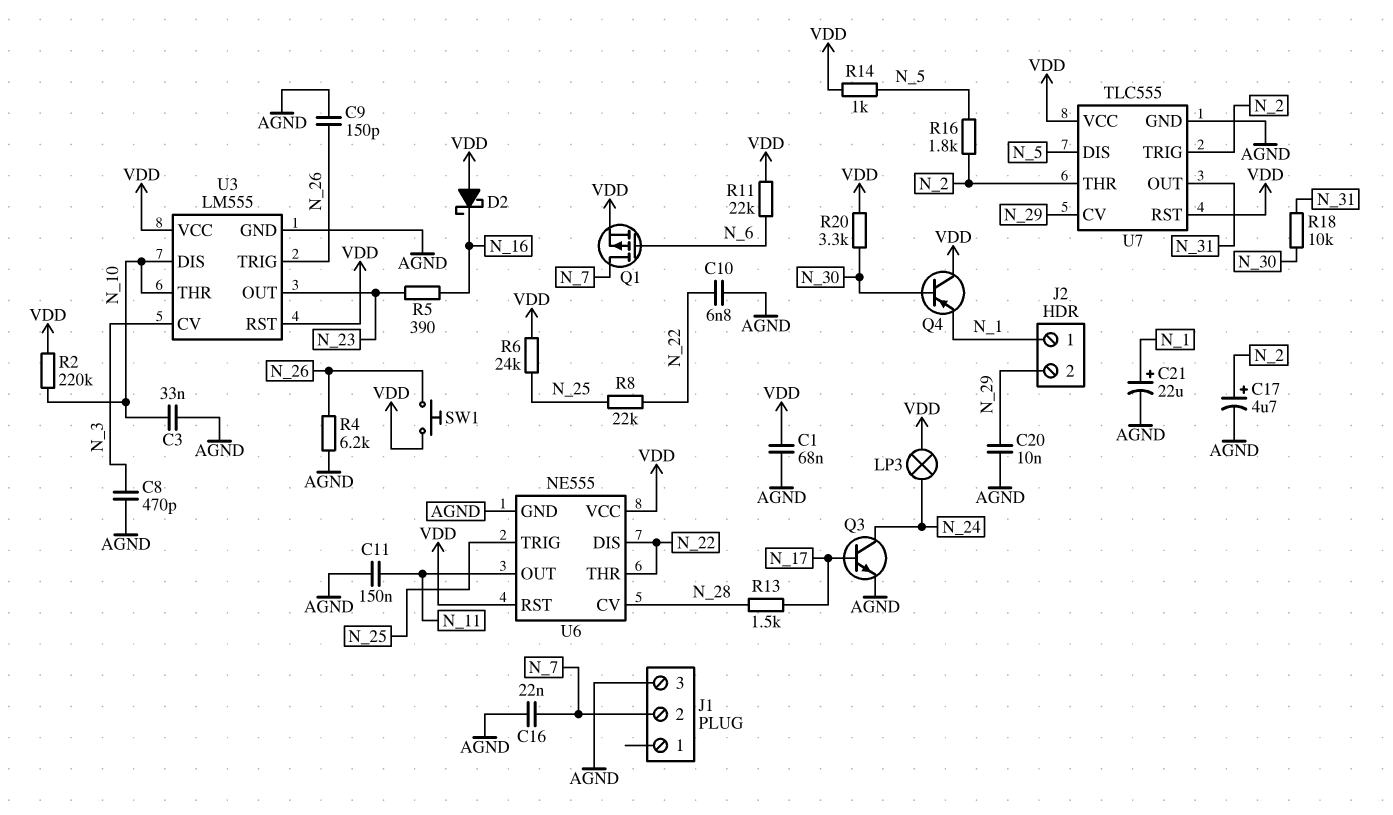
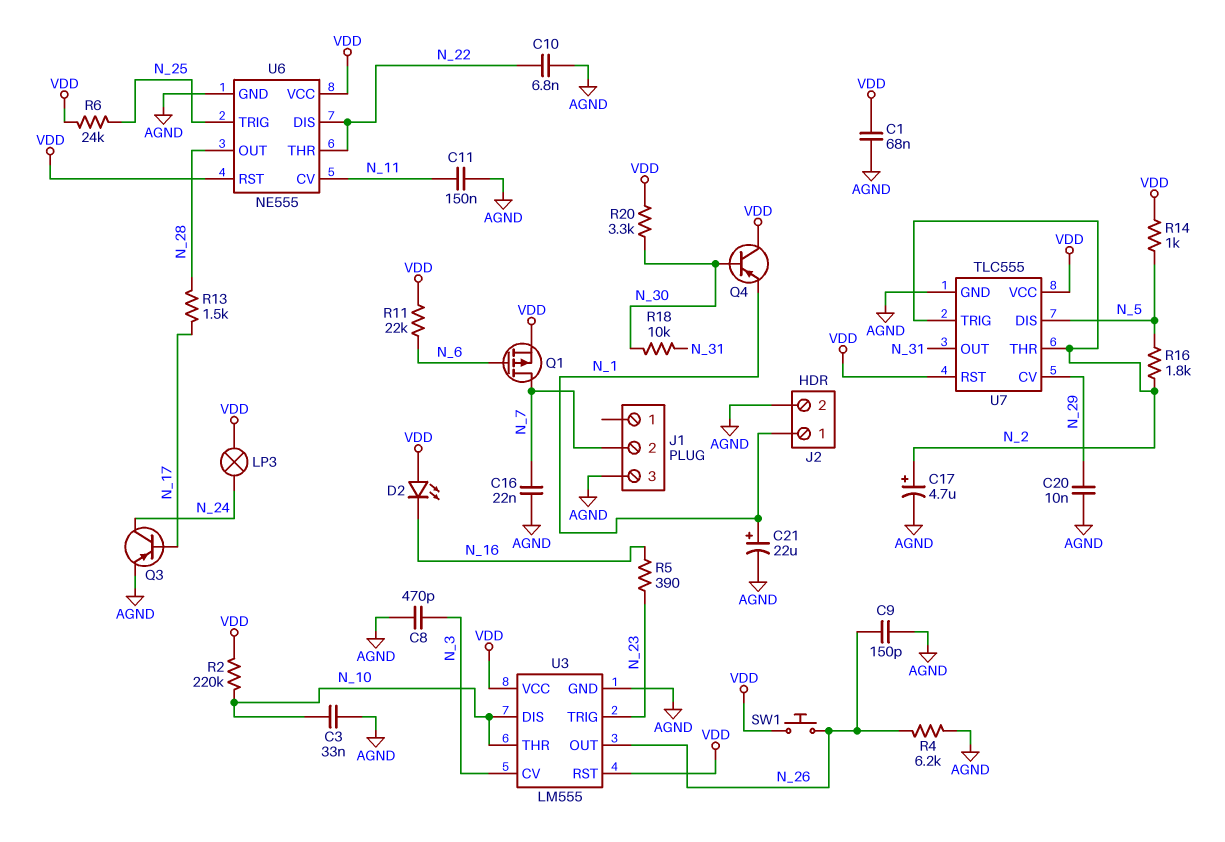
D2: schottky (A VDD, K N_16) -> LED (A VDD, K N_16)
J2 pin 2: N_29 -> AGND
Q3: NPN (B N_17, C N_24, E AGND) -> PNP (B N_17, C N_24, E AGND)
R8: 22k (N_22, N_25) -> none
U3 pin OUT: N_23 -> N_26
U3 pin TRIG: N_26 -> N_23
U6 pin CV: N_28 -> N_11
U6 pin OUT: N_11 -> N_28

